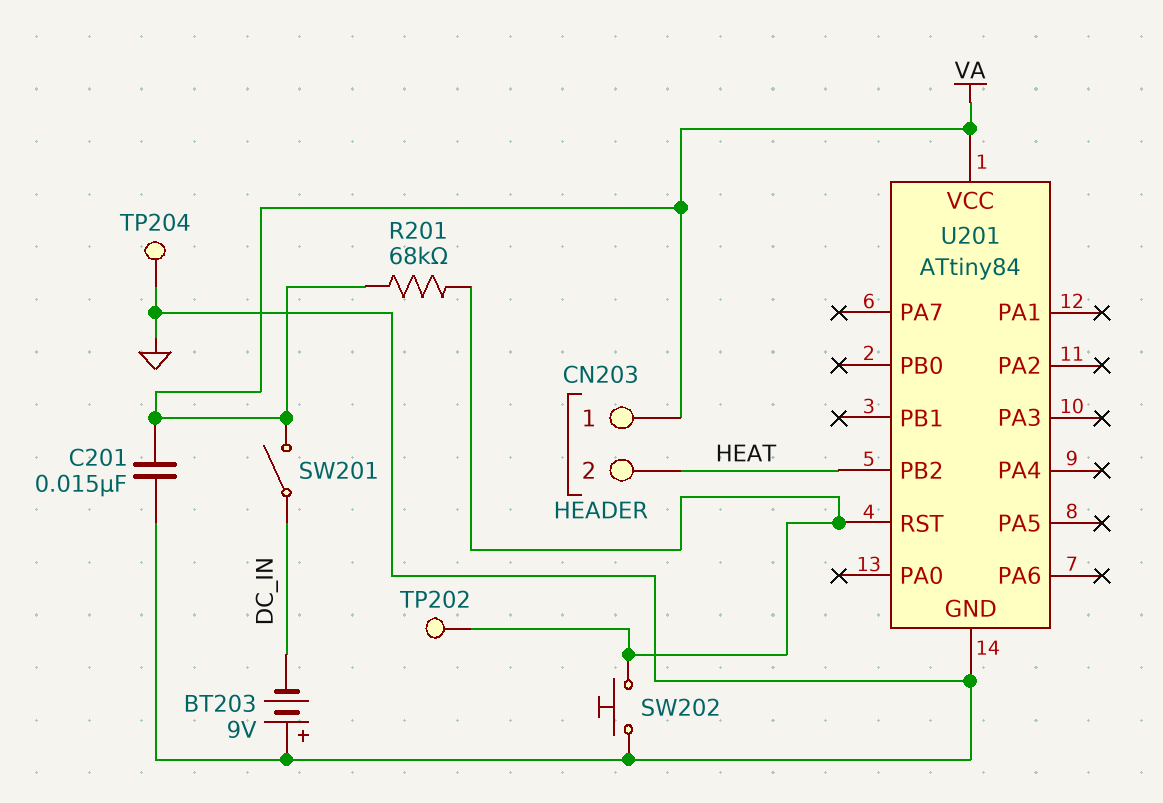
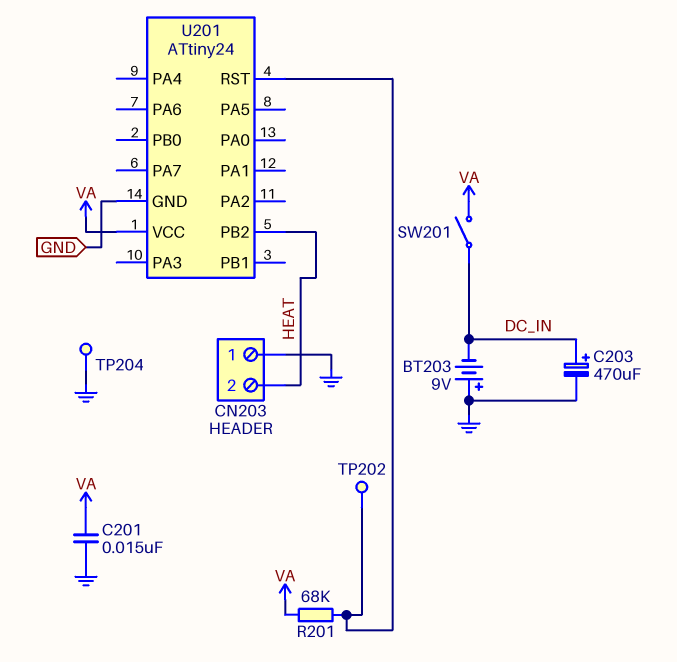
C203: none -> 470uF (plus DC_IN, minus GND)
CN203 pin 1: VA -> GND
SW202: button (GND, U201/RST) -> none
U201: ATtiny84 -> ATtiny24

